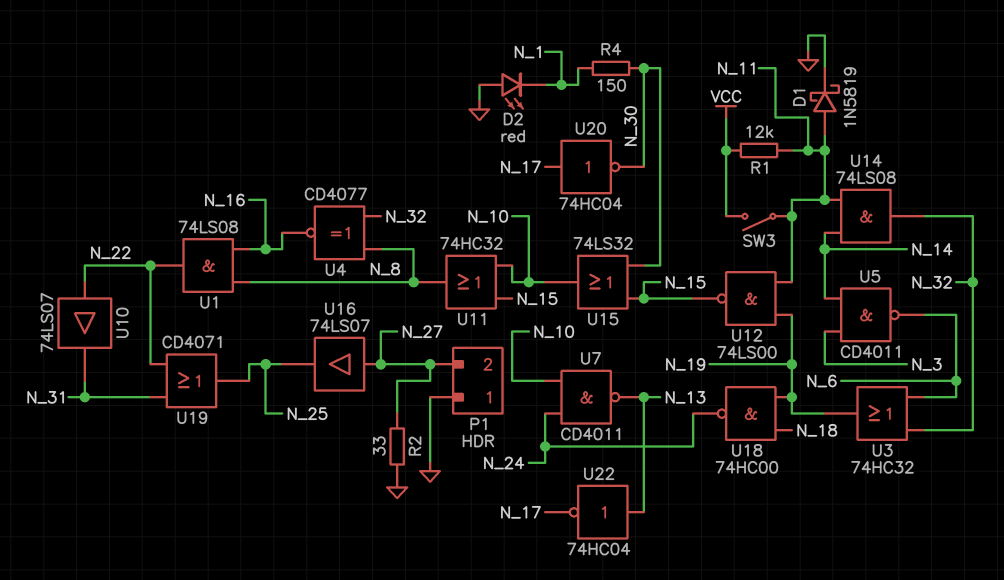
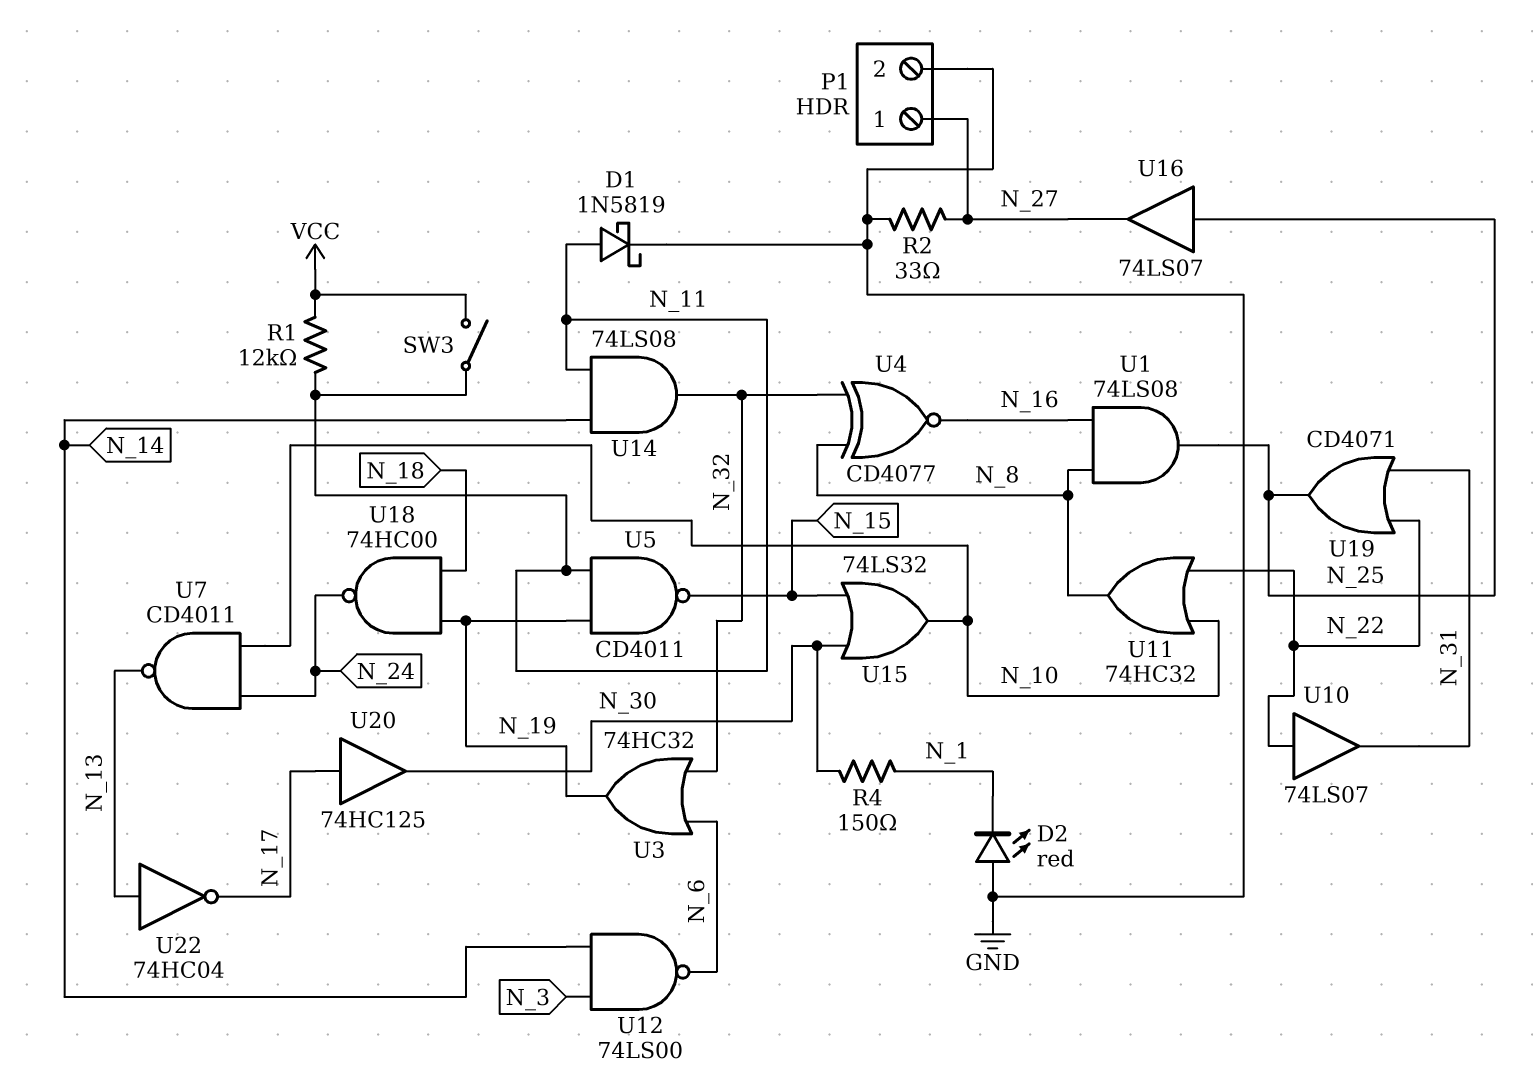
P1 pin 1: GND -> N_27
P1 pin 2: N_27 -> GND
U1: AND 74LS08 (in N_8, in N_16, out N_22) -> AND 74LS08 (in N_8, in N_16, out N_25)
U5: NAND CD4011 (in N_3, in N_14, out N_6) -> NAND CD4011 (in N_11, in N_19, out N_15)
U11: OR 74HC32 (in N_10, in N_15, out N_8) -> OR 74HC32 (in N_10, in N_22, out N_8)
U12: NAND 74LS00 (in N_11, in N_19, out N_15) -> NAND 74LS00 (in N_3, in N_14, out N_6)
U16: buffer 74LS07 (in N_27, out N_25) -> buffer 74LS07 (in N_25, out N_27)
U20: NOT 74HC04 (in N_17, out N_30) -> buffer 74HC125 (in N_17, out N_30)

